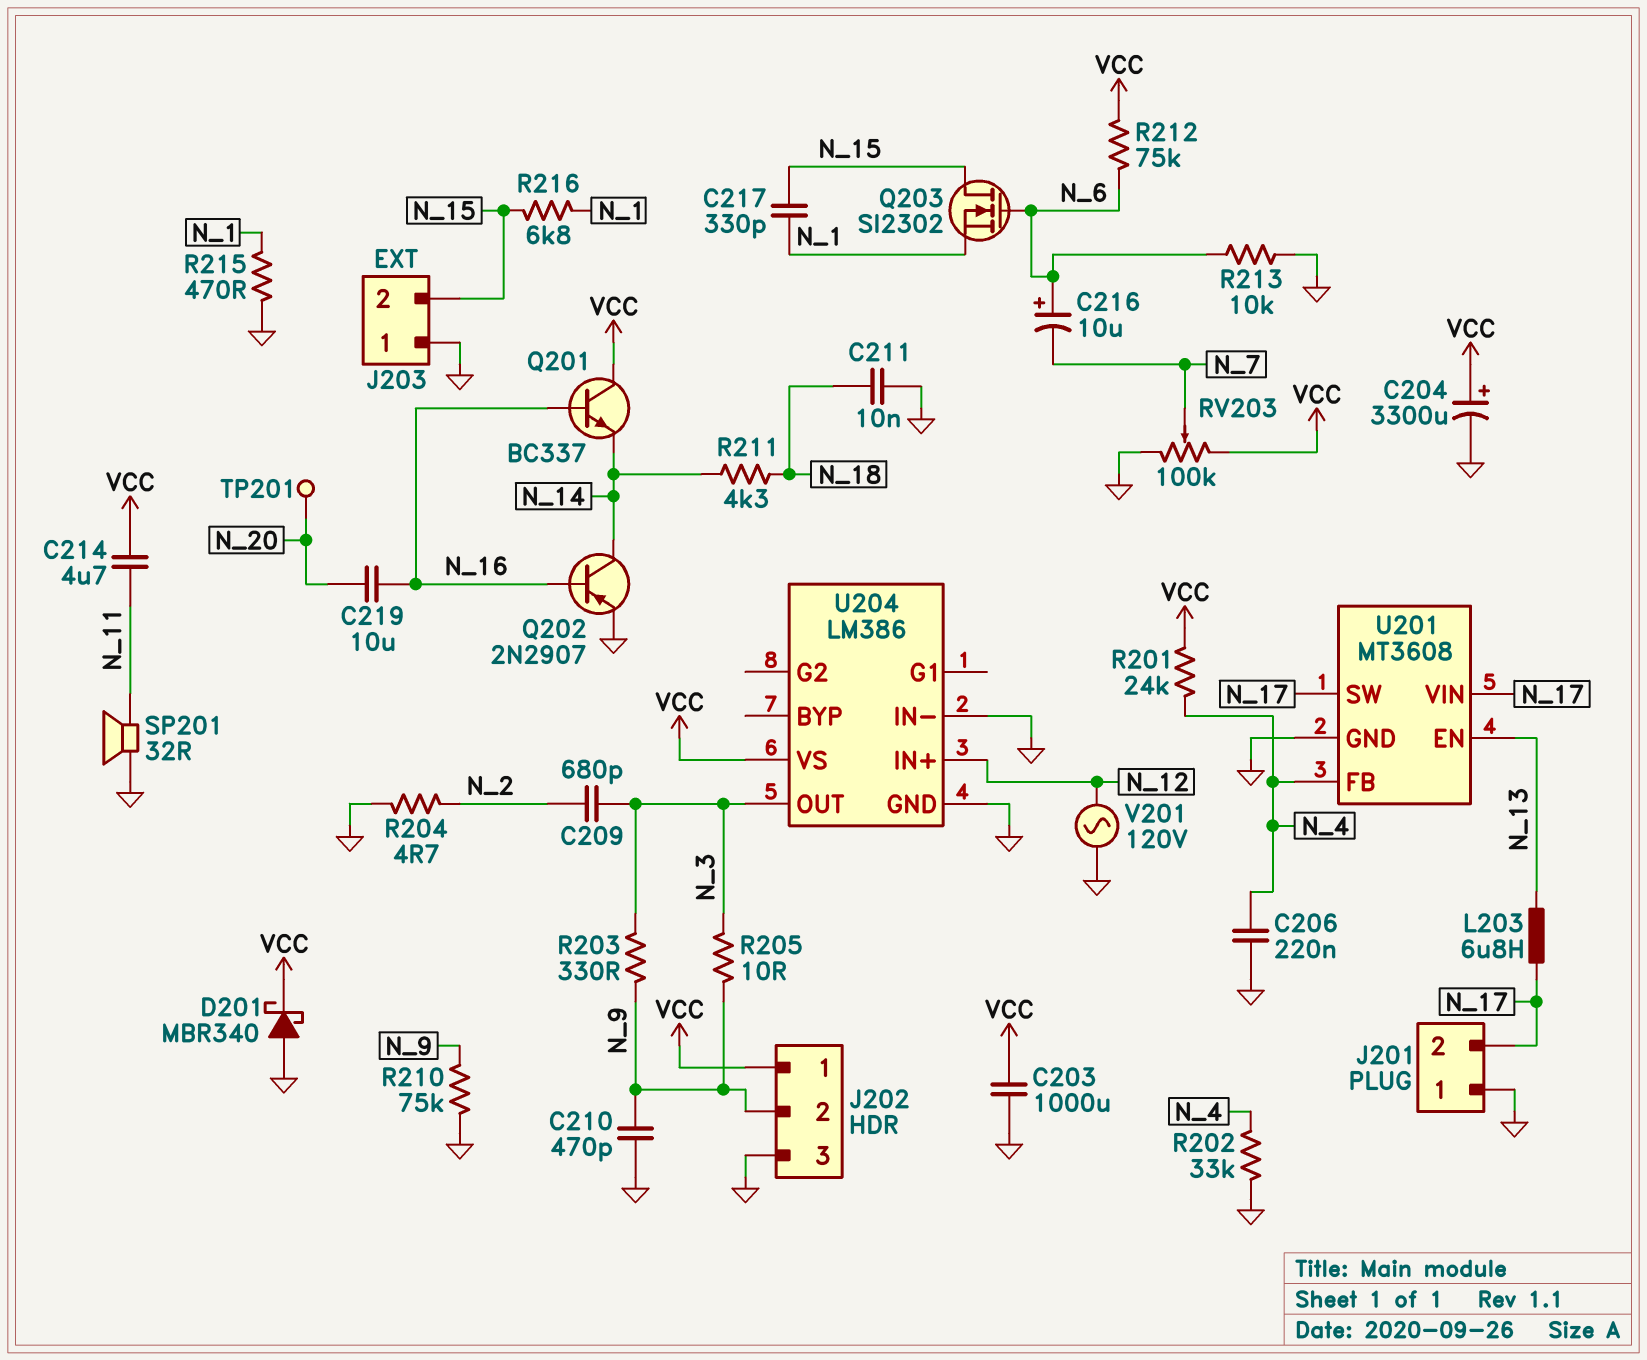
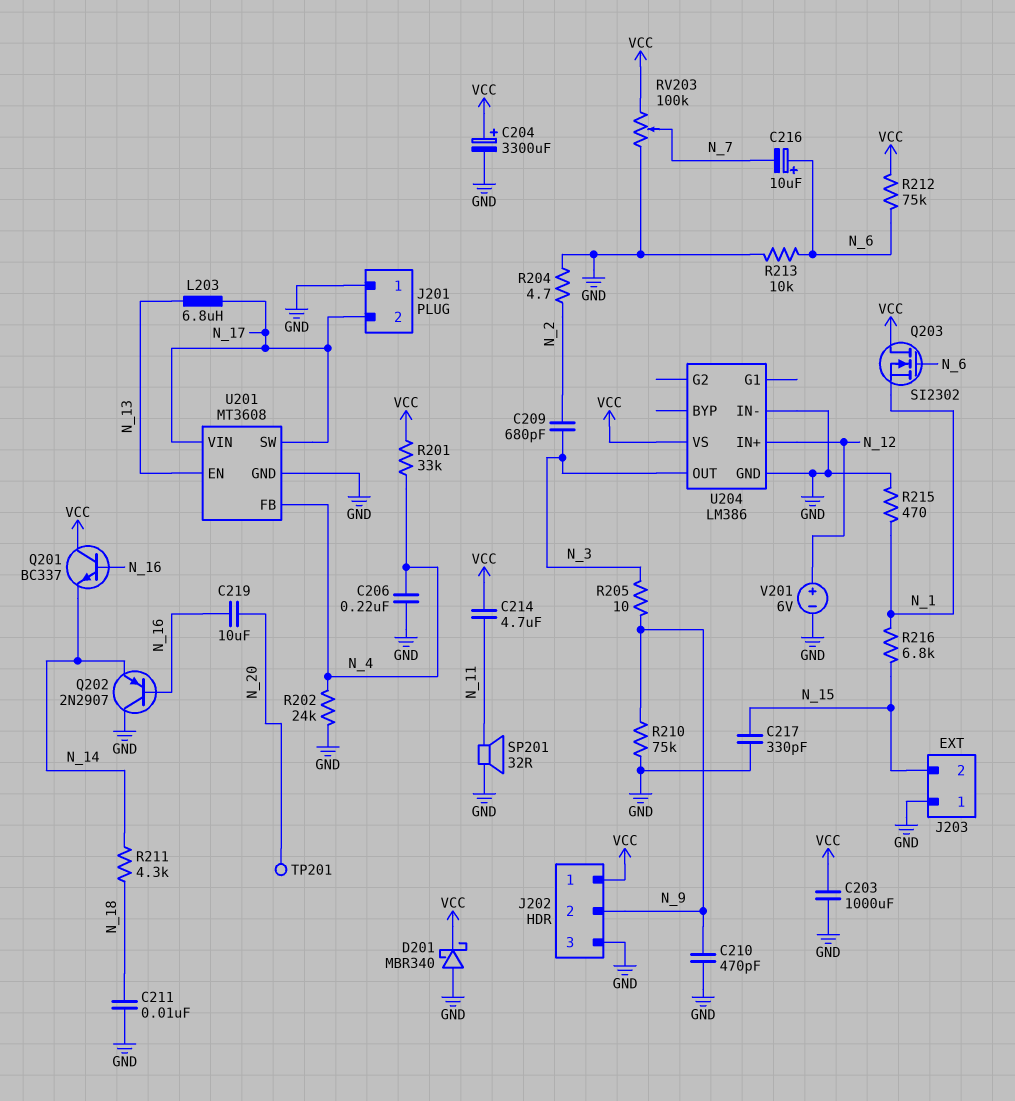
C217: 330pF (N_1, N_15) -> 330pF (GND, N_15)
Q202: PNP 2N2907 (B N_16, C N_14, E GND) -> PNP 2N2907 (B N_16, C GND, E N_14)
Q203: NMOS SI2302 (G N_6, D N_15, S N_1) -> NMOS SI2302 (G N_6, D VCC, S N_1)
R201: 24k (N_4, VCC) -> 33k (N_4, VCC)
R202: 33k (GND, N_4) -> 24k (GND, N_4)
R203: 330 (N_3, N_9) -> none
V201: AC 120V (GND, N_12) -> 6V (plus N_12, minus GND)

